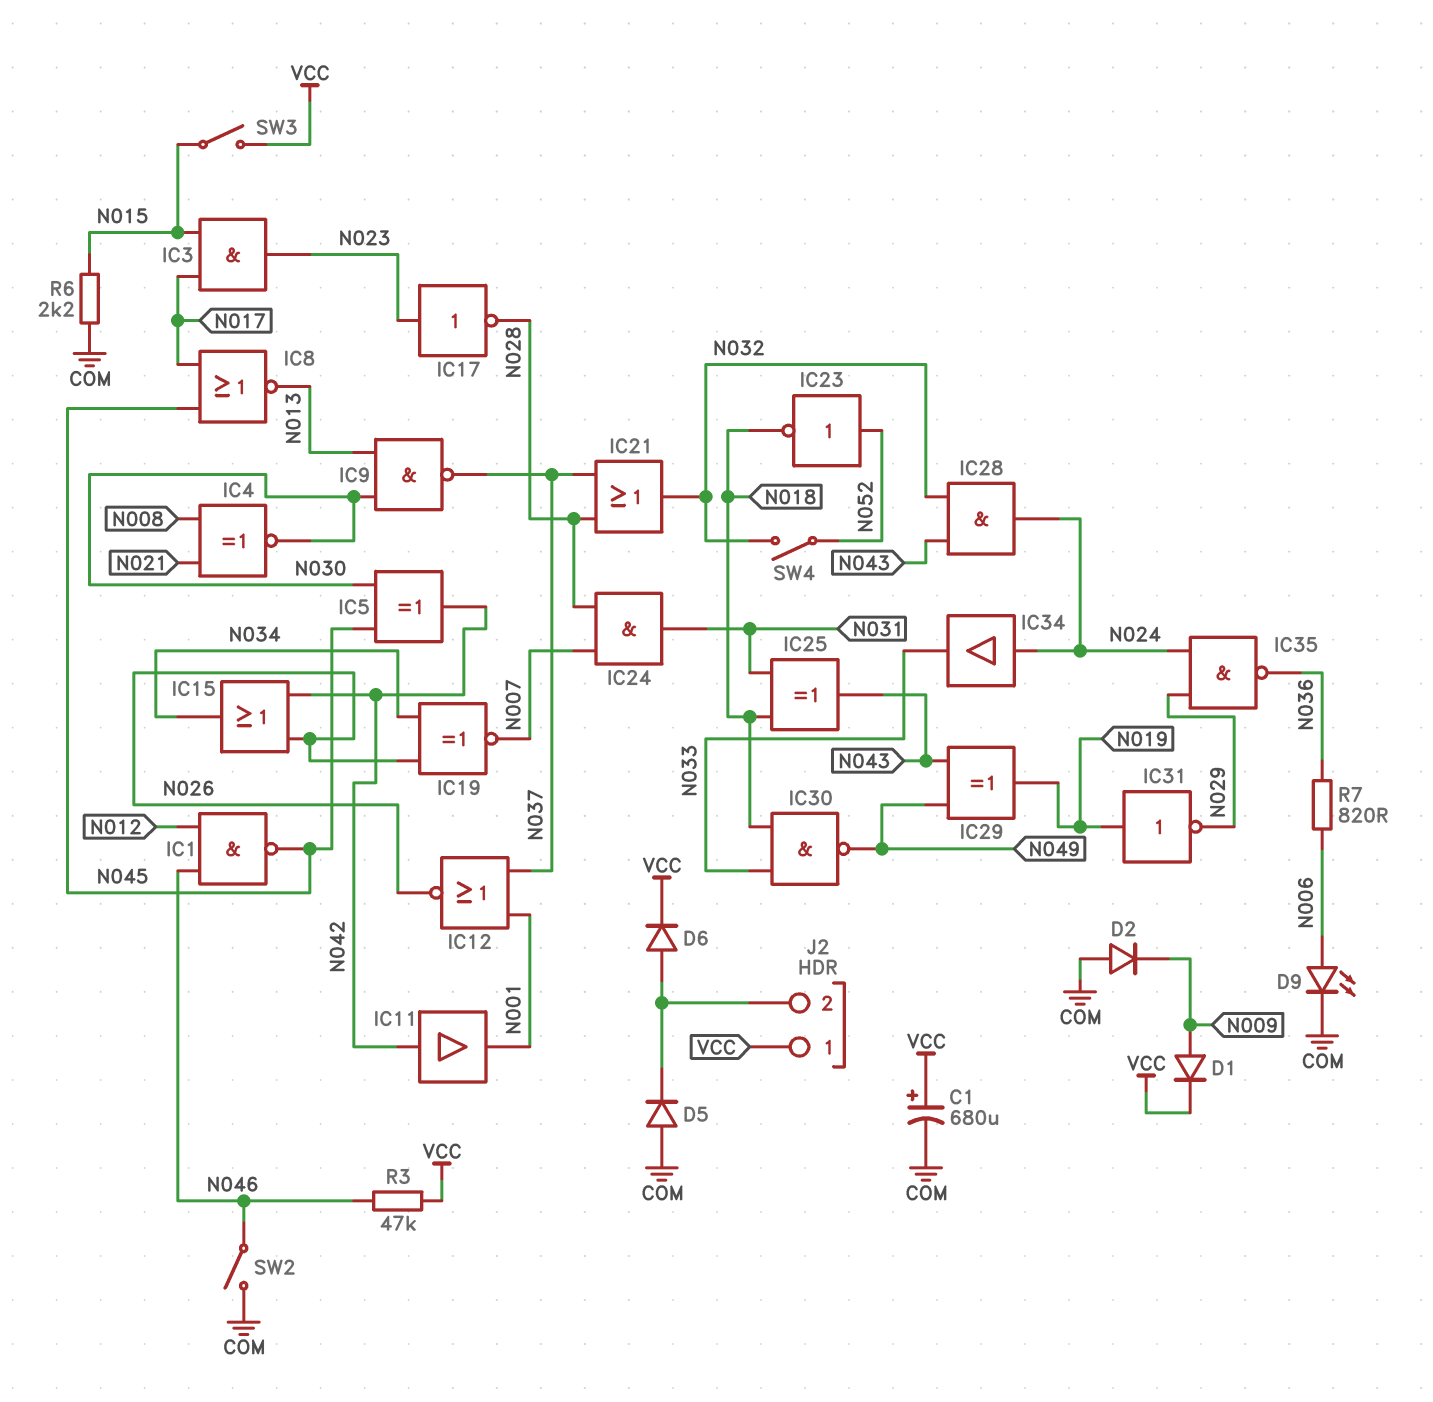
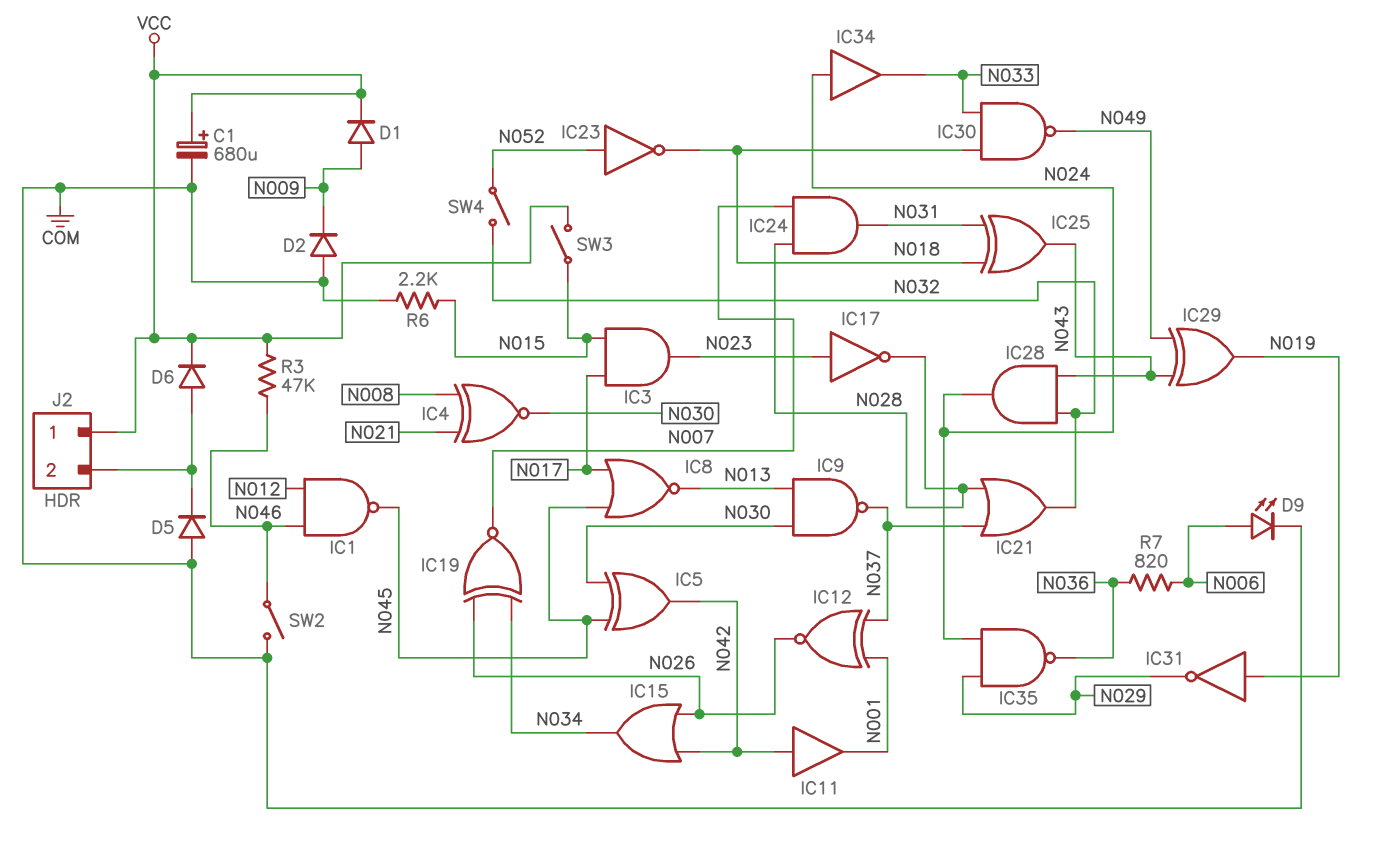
IC12: NOR (in N001, in N037, out N026) -> XNOR (in N001, in N037, out N026)

